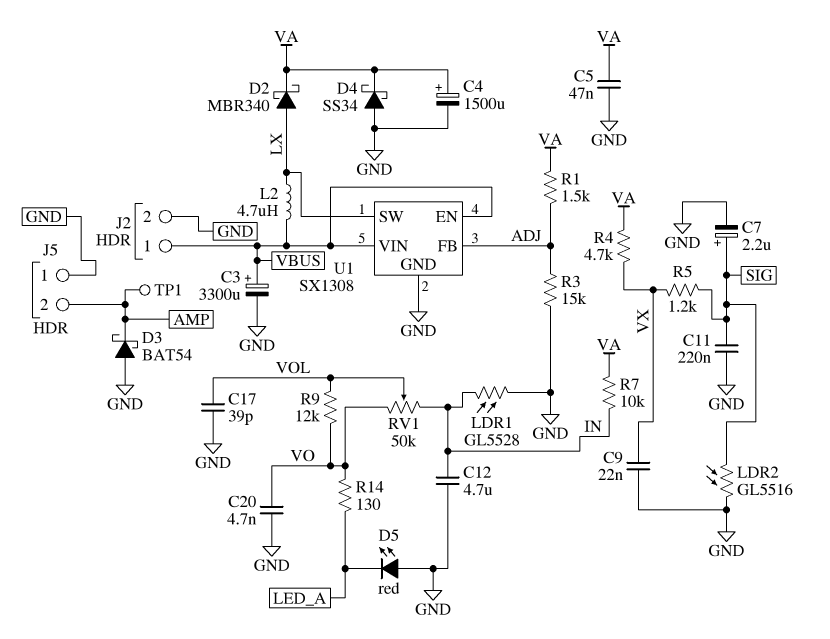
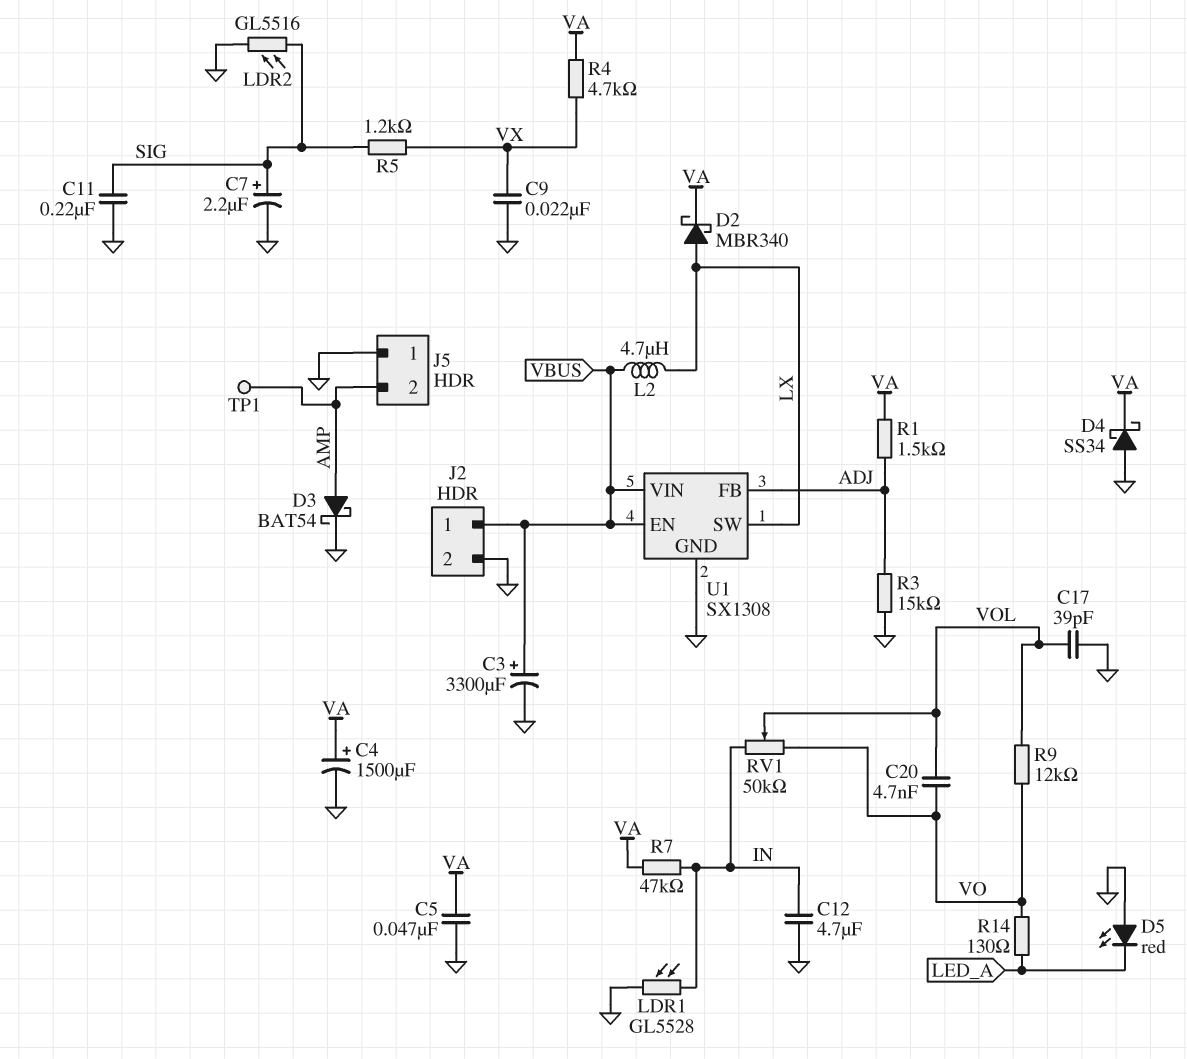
C20: 4.7nF (GND, VO) -> 4.7nF (VO, VOL)
D3: schottky BAT54 (A GND, K AMP) -> schottky BAT54 (A AMP, K GND)
R7: 10k (IN, VA) -> 47k (IN, VA)

